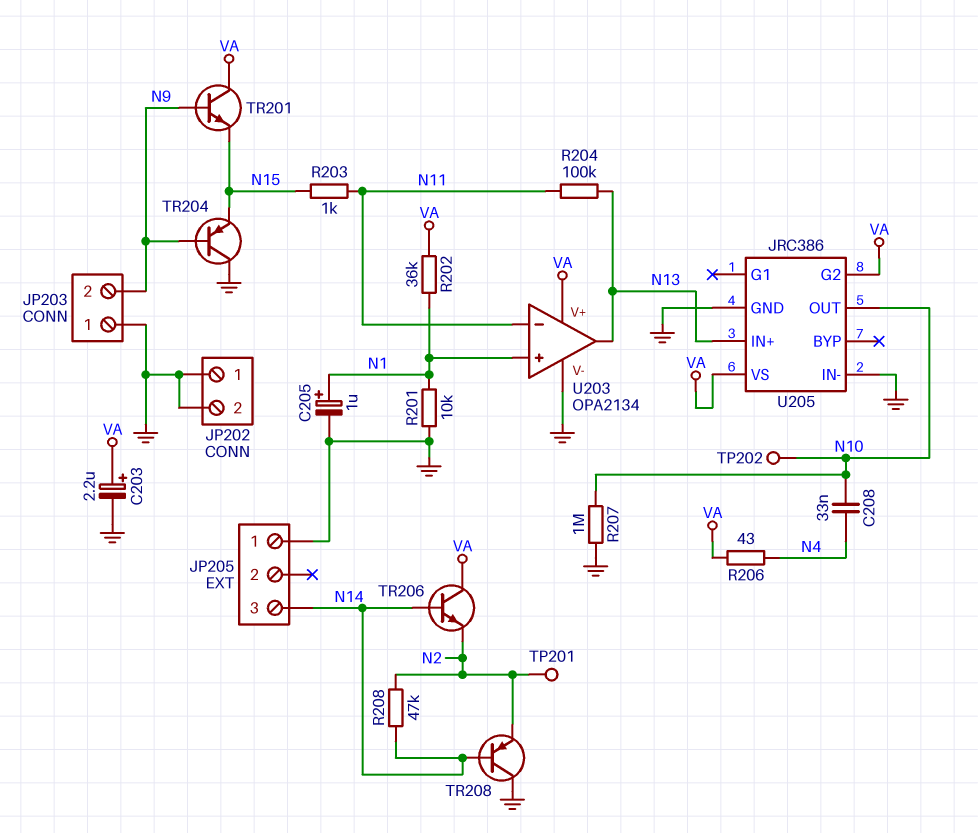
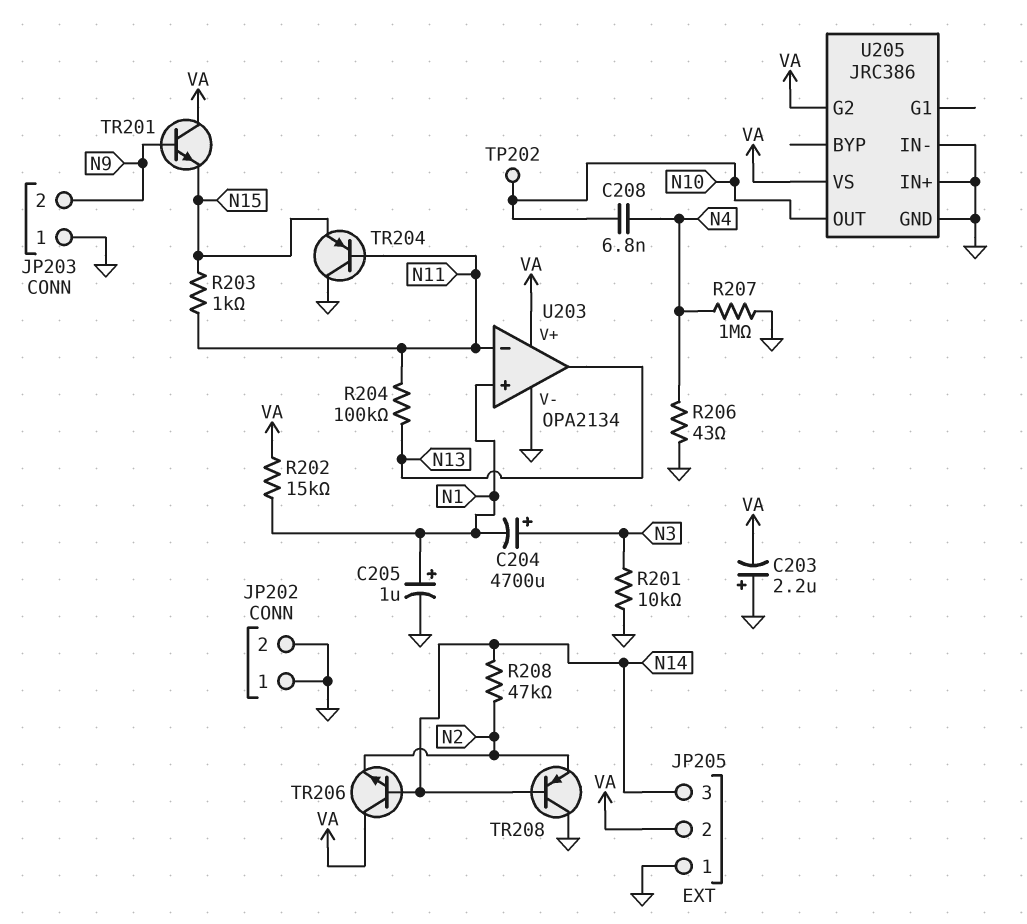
C203: 2.2uF (plus VA, minus GND) -> 2.2uF (plus GND, minus VA)
C204: none -> 4700uF (plus N3, minus N1)
C208: 33nF (N4, N10) -> 6.8nF (N4, N10)
JP205 pin 2: none -> VA
R201: 10k (GND, N1) -> 10k (GND, N3)
R202: 36k (N1, VA) -> 15k (N1, VA)
R206: 43 (N4, VA) -> 43 (GND, N4)
R207: 1M (GND, N10) -> 1M (GND, N4)
TP201: test point (N2) -> none
TR204: PNP (B N9, C GND, E N15) -> PNP (B N11, C GND, E N15)
U205 pin IN+: N13 -> GND

